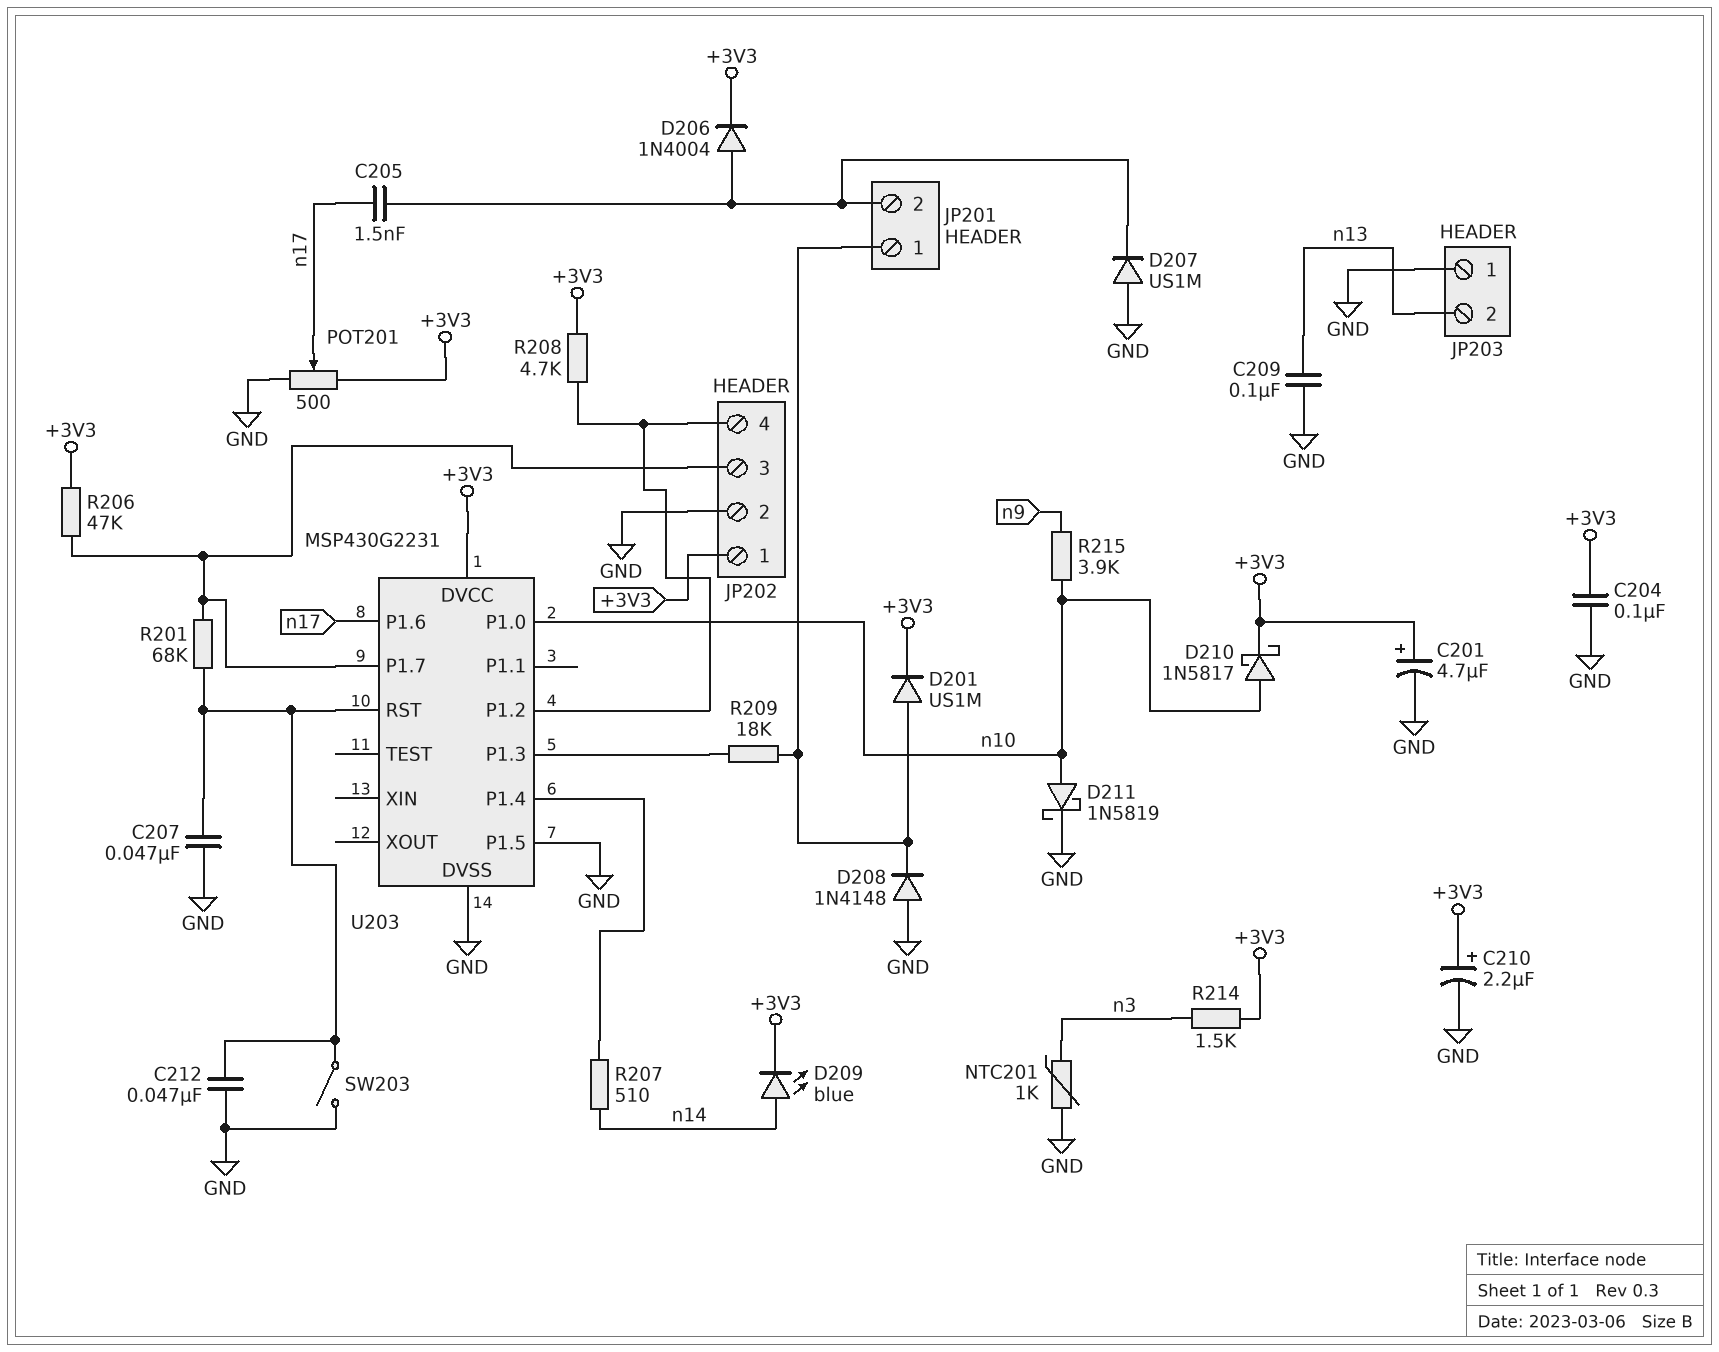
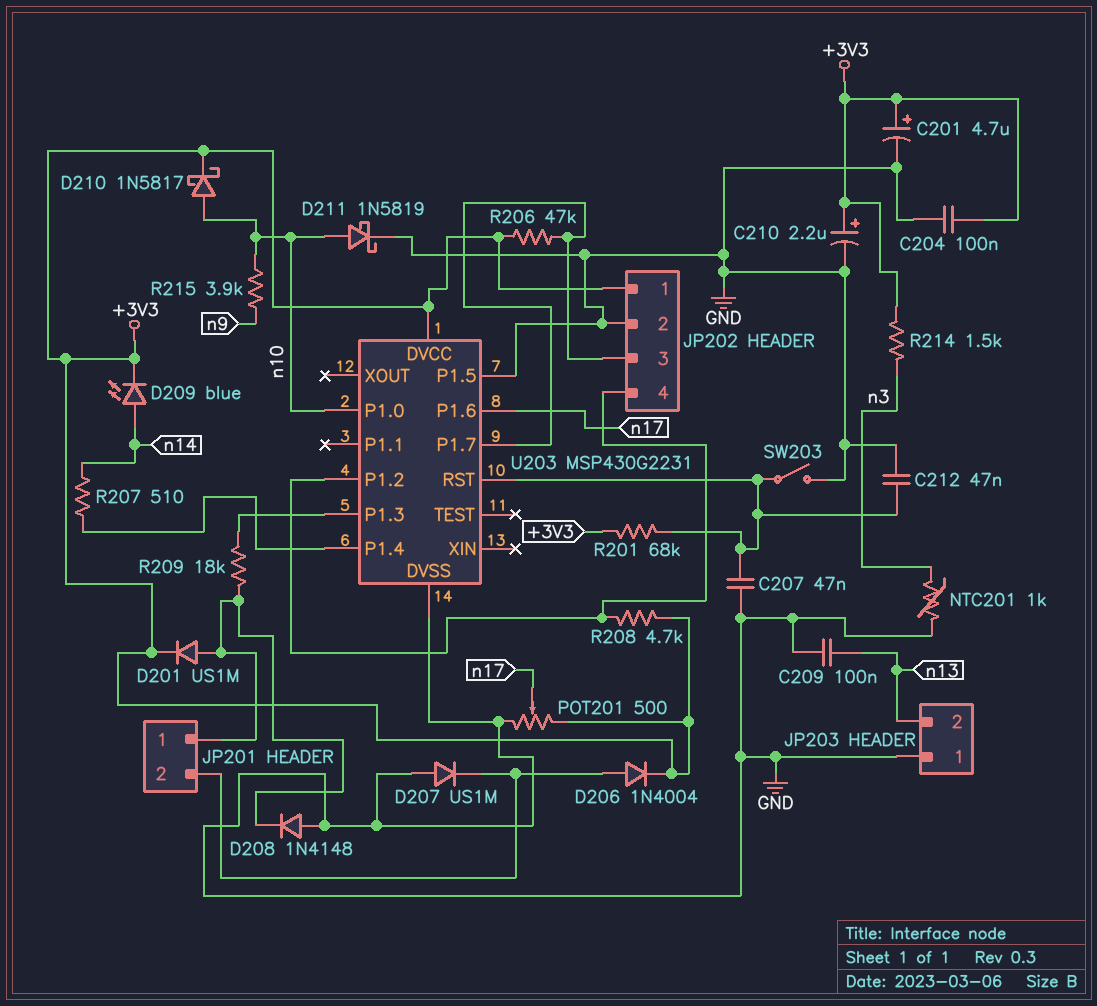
C205: 1.5nF (JP201/2, n17) -> none
R201: 68k (JP202/3, U203/RST) -> 68k (+3V3, U203/RST)

